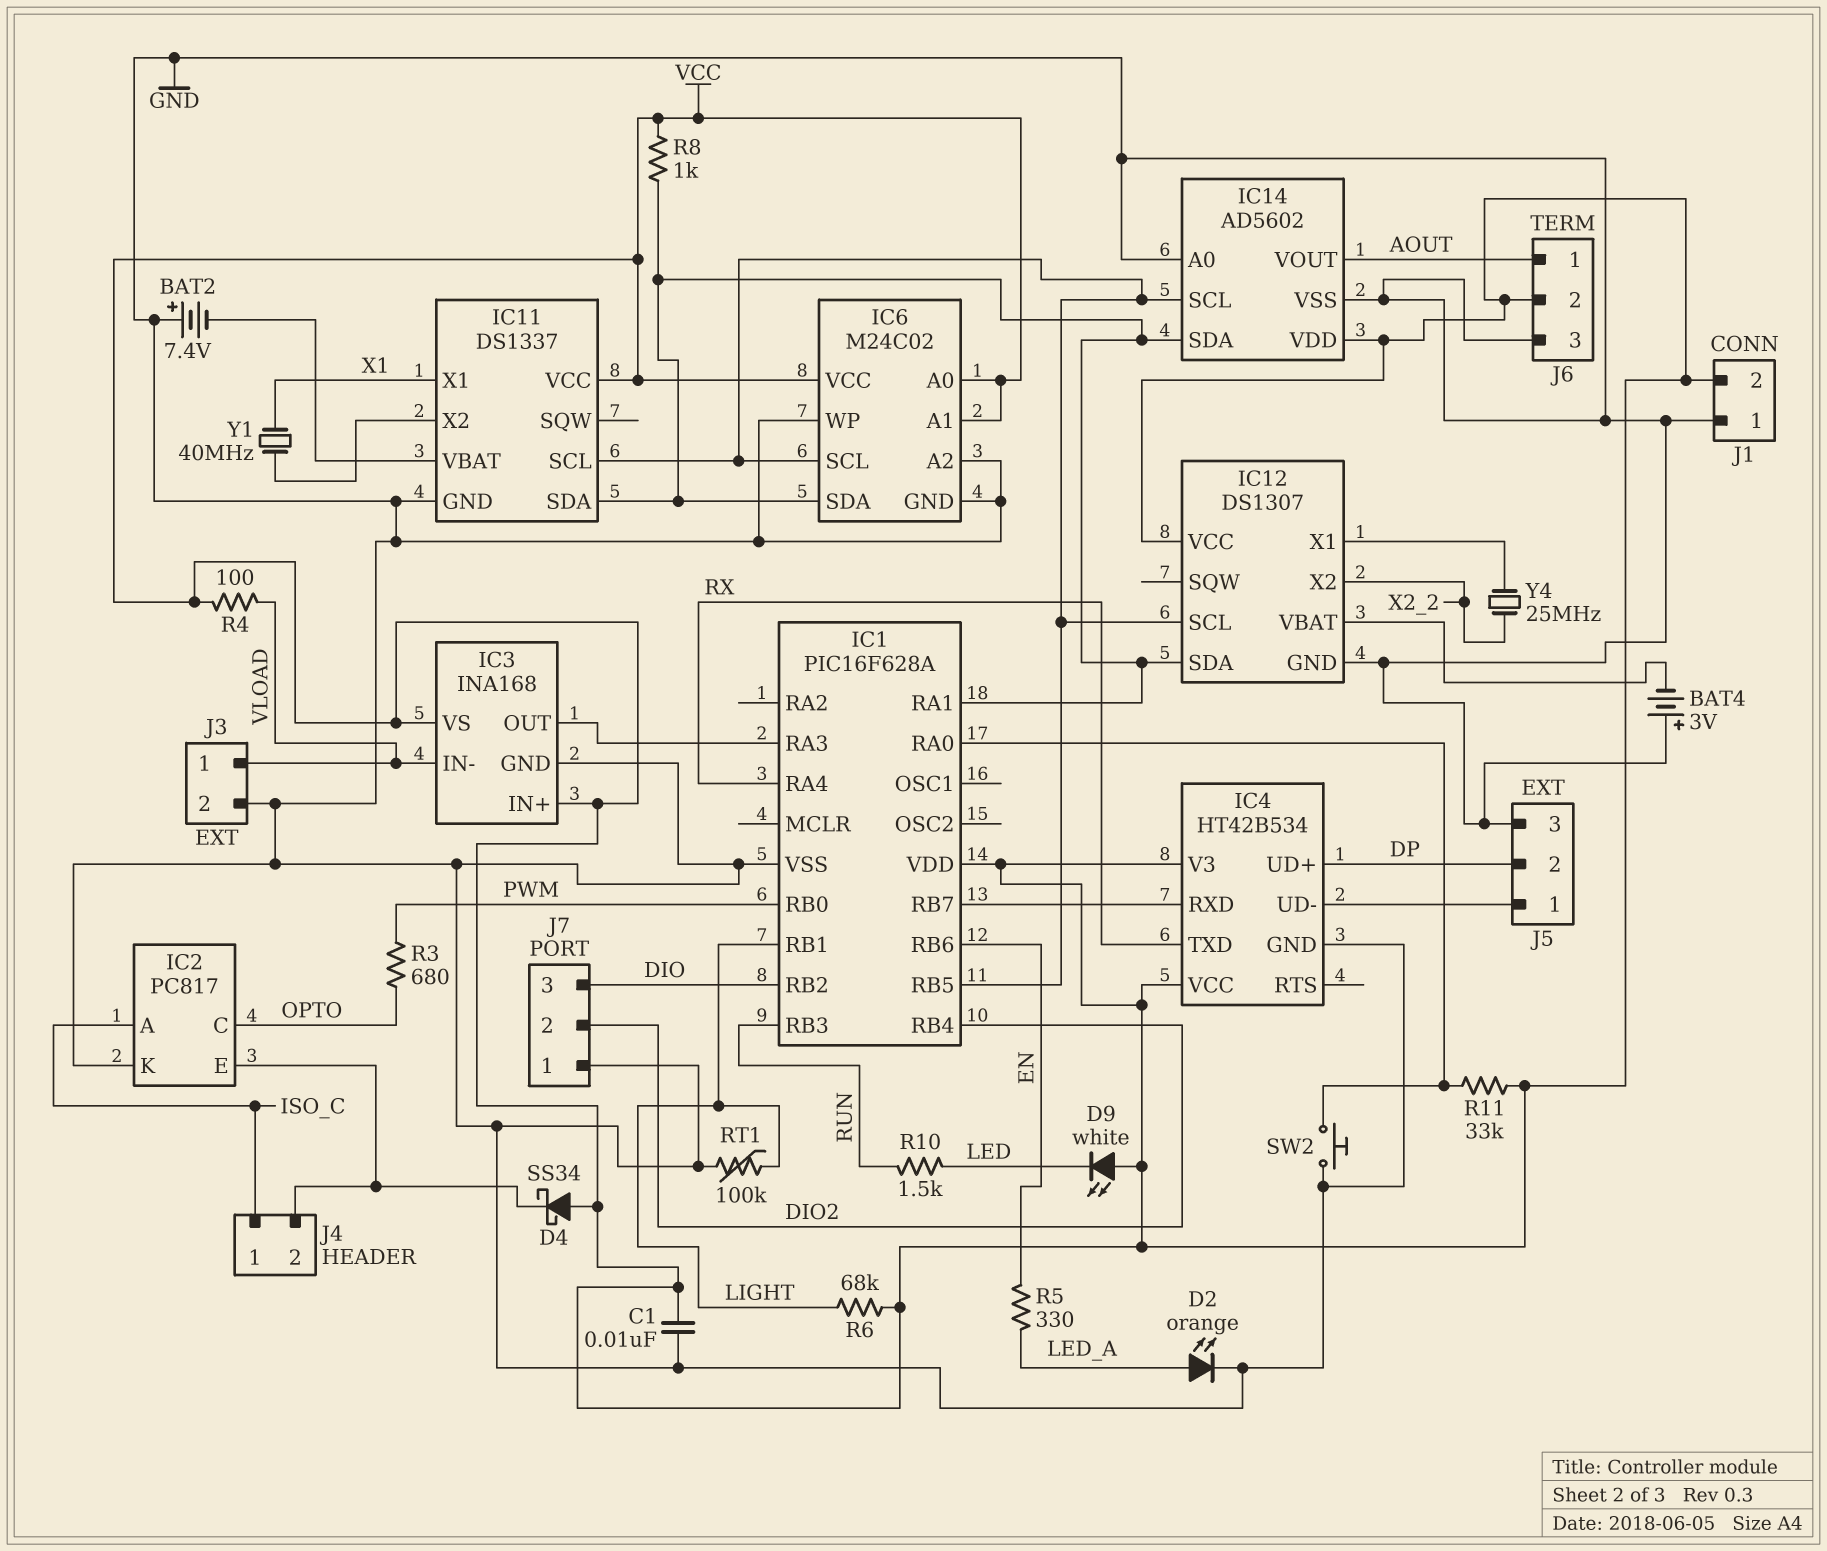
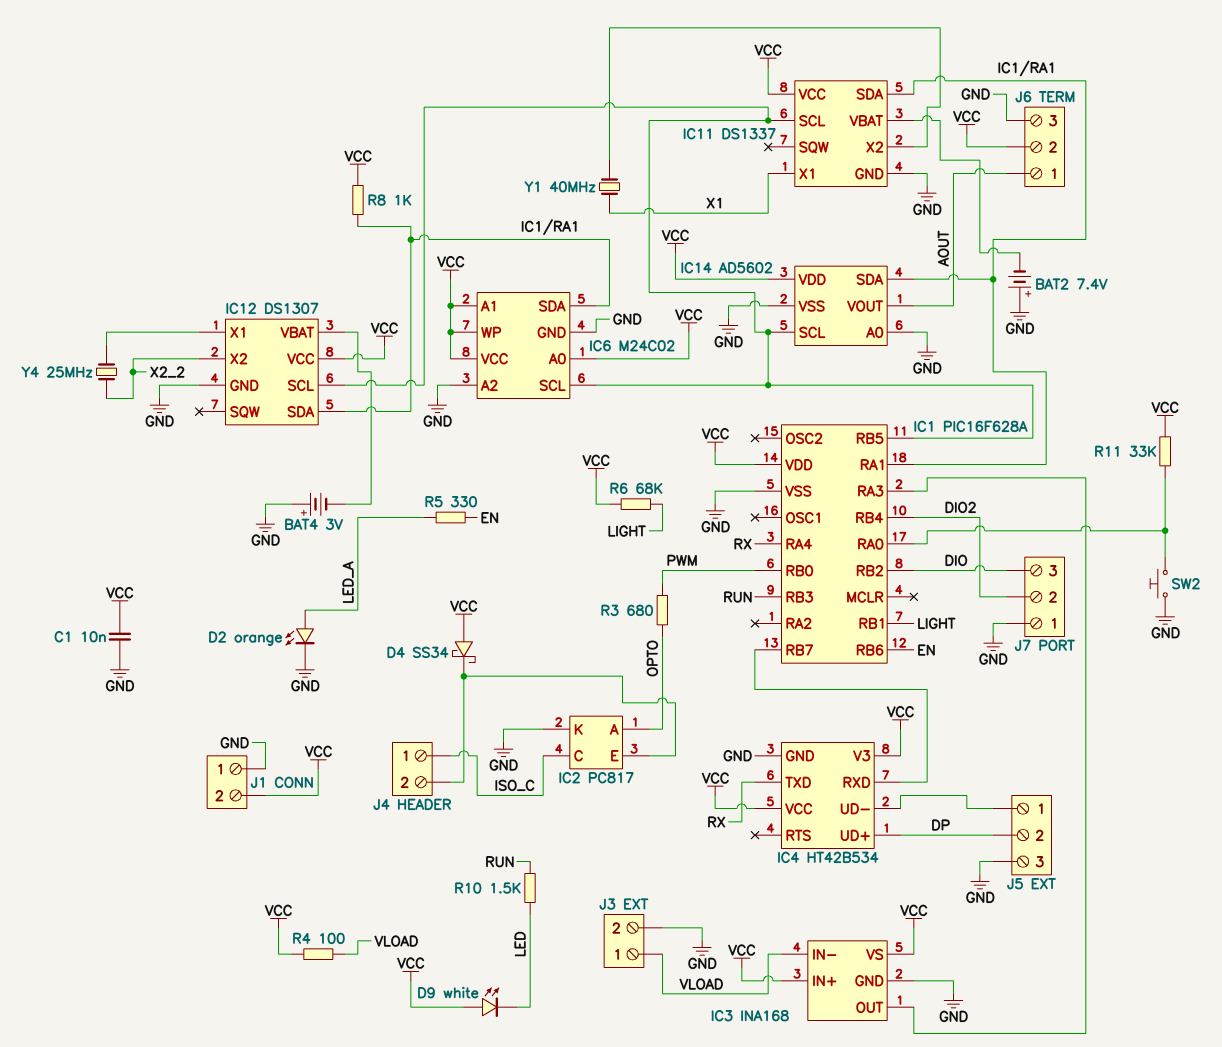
IC2 pin A: ISO_C -> OPTO
IC2 pin C: OPTO -> ISO_C
IC6 pin WP: GND -> VCC
RT1: 100k (GND, LIGHT) -> none

